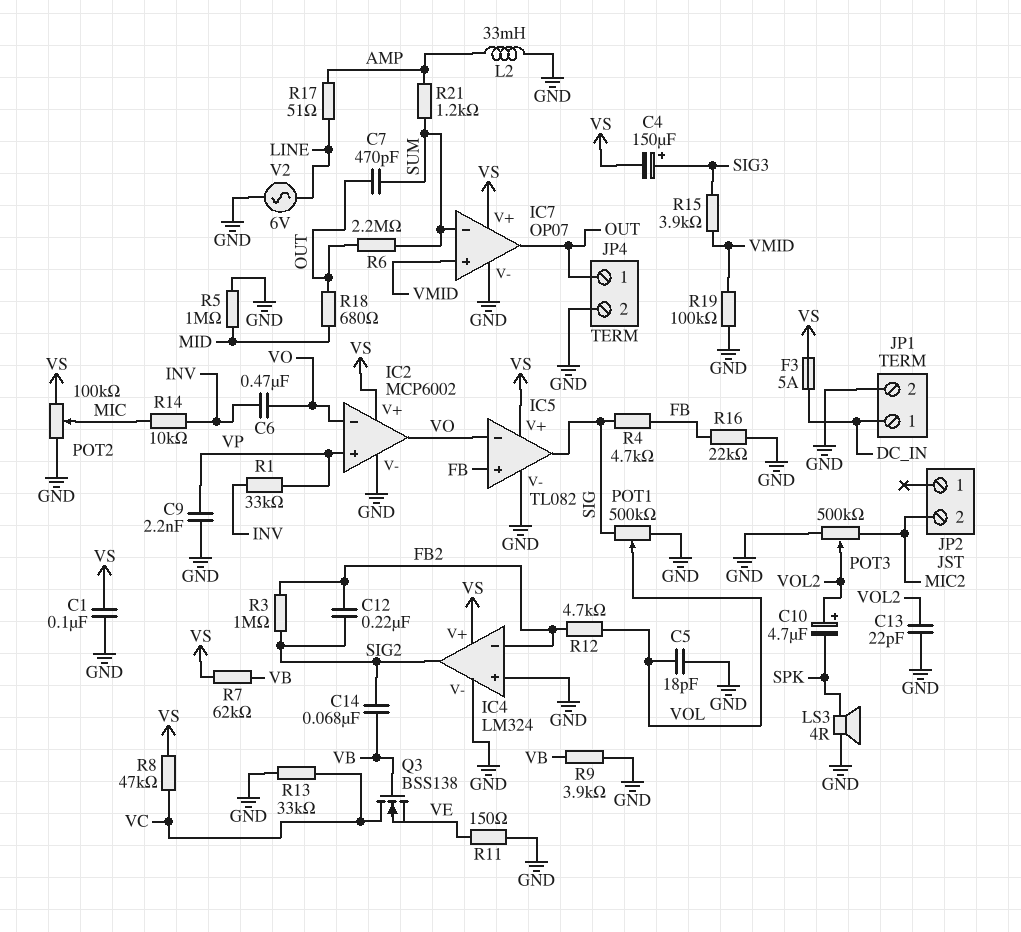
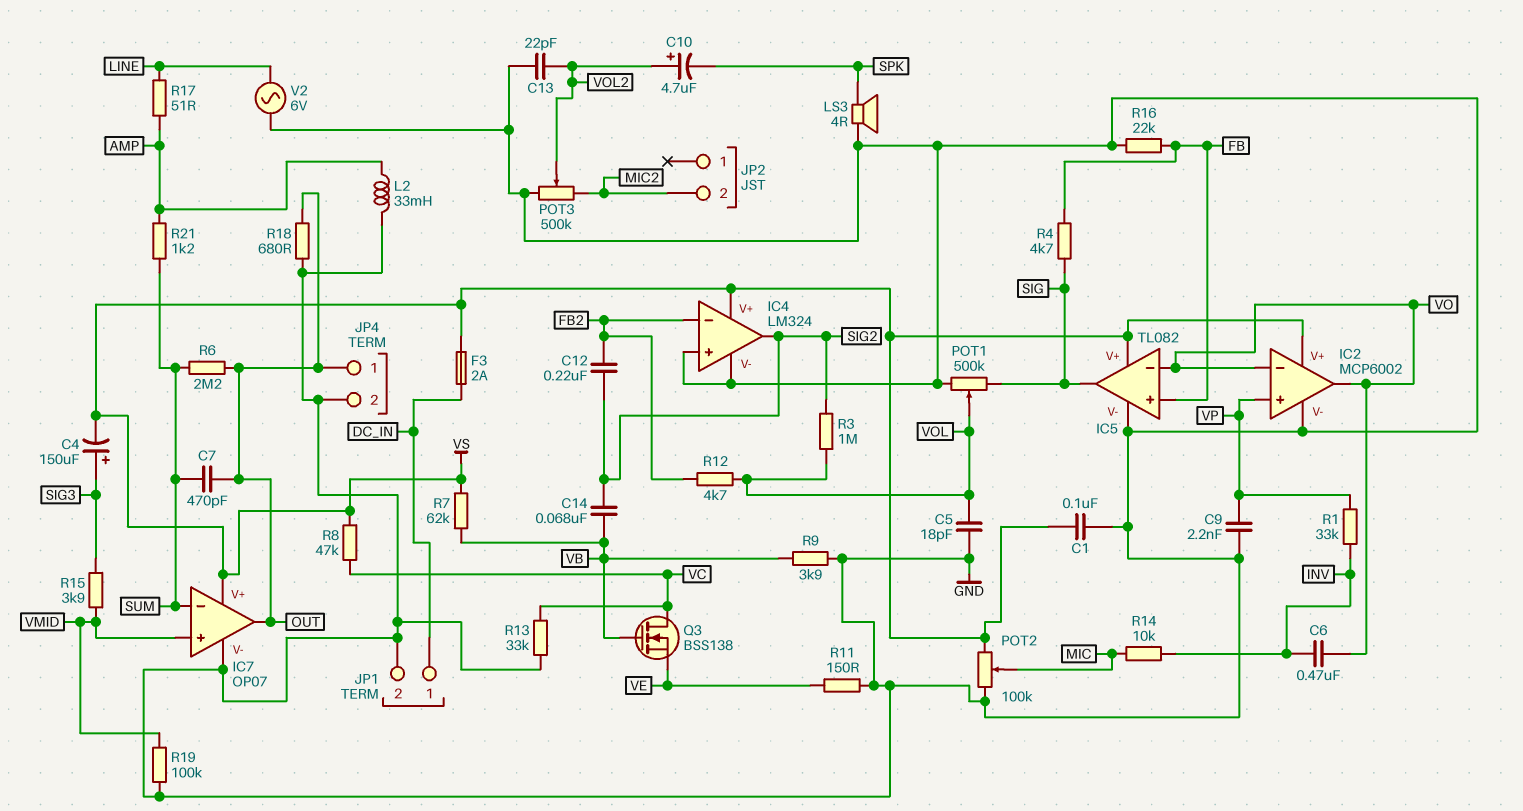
F3: 5A (DC_IN, VS) -> 2A (DC_IN, VS)
R3: 1M (FB2, SIG2) -> 1M (SIG2, VOL)
R5: 1M (GND, MID) -> none
R18: 680 (MID, OUT) -> 680 (GND, OUT)

